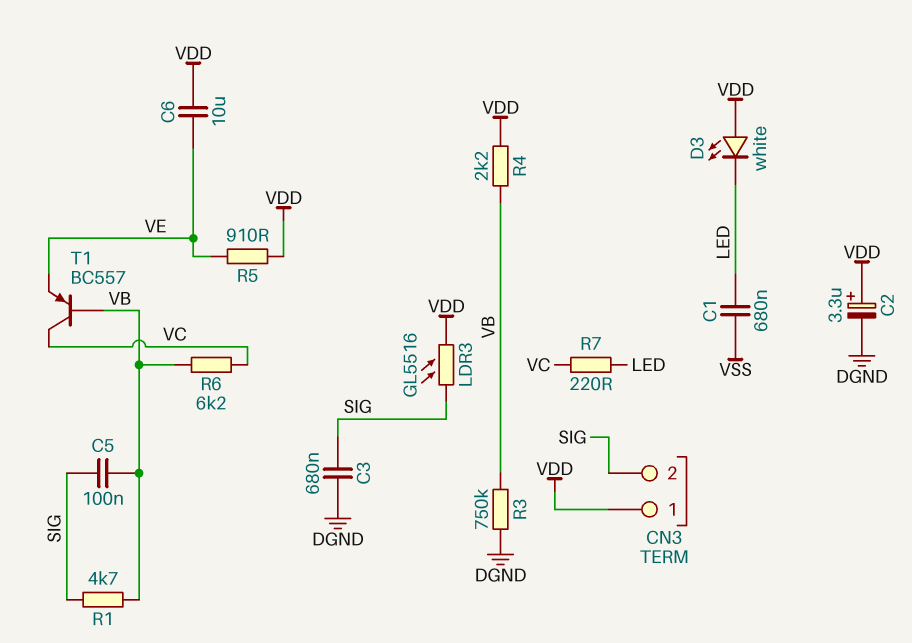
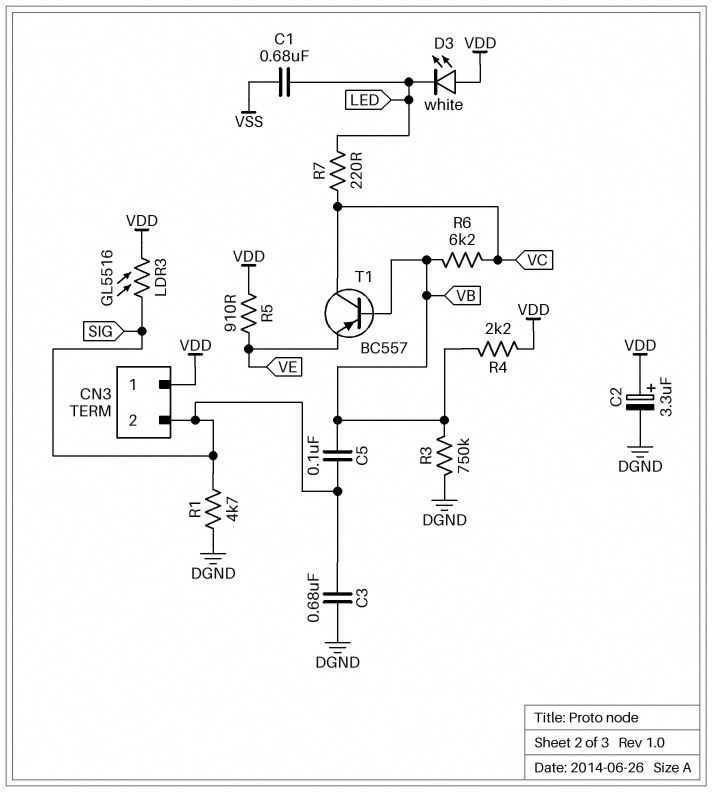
C6: 10uF (VDD, VE) -> none
R1: 4.7k (SIG, VB) -> 4.7k (DGND, SIG)

